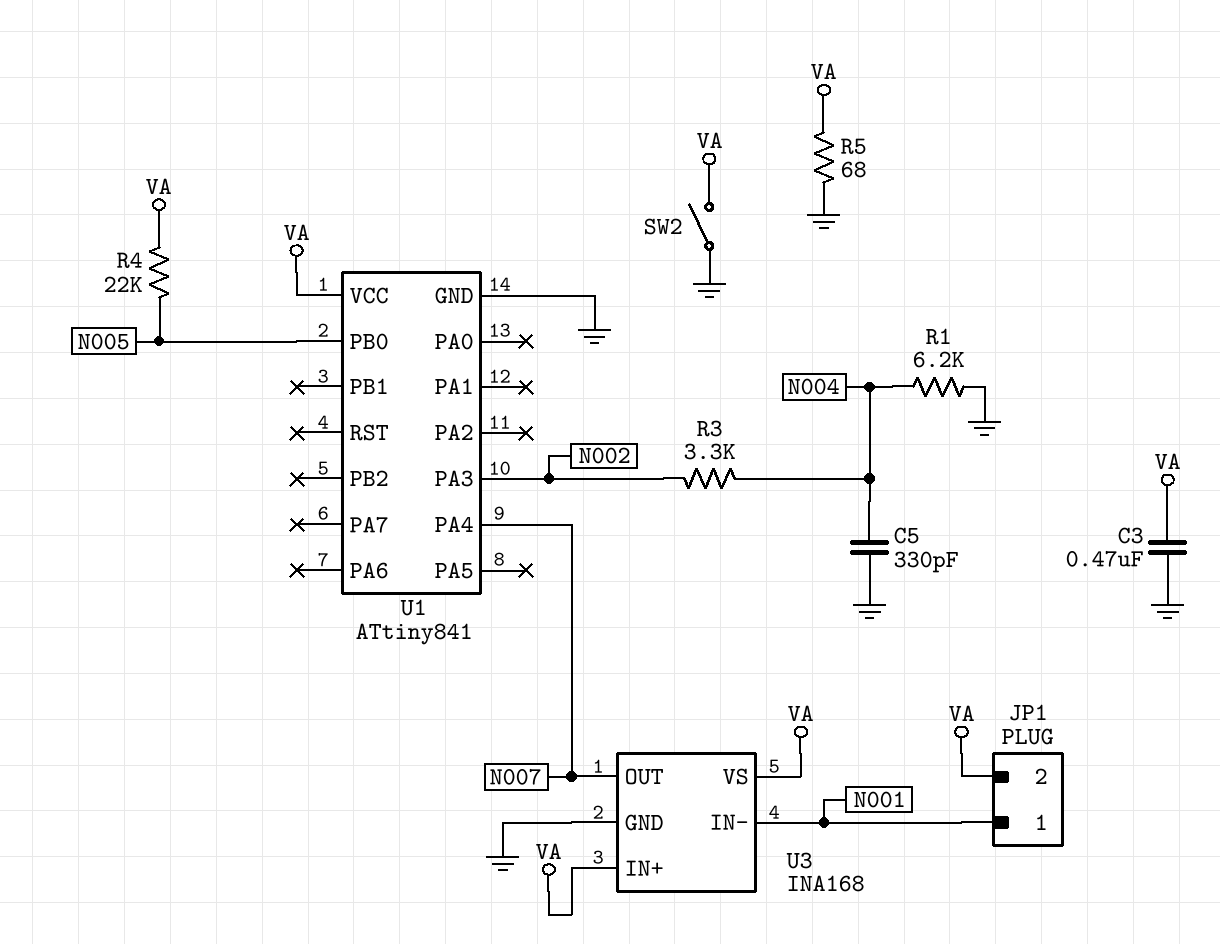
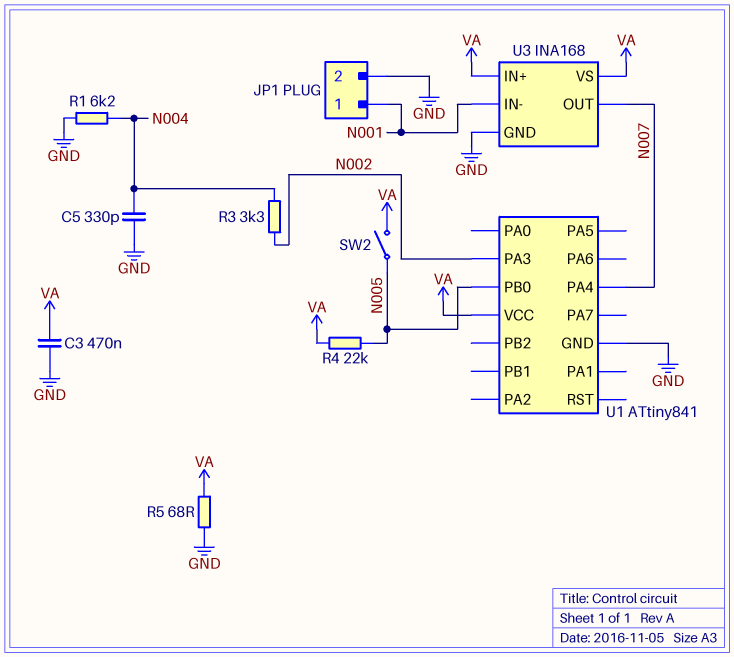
JP1 pin 2: VA -> GND
SW2: switch (GND, VA) -> switch (N005, VA)

